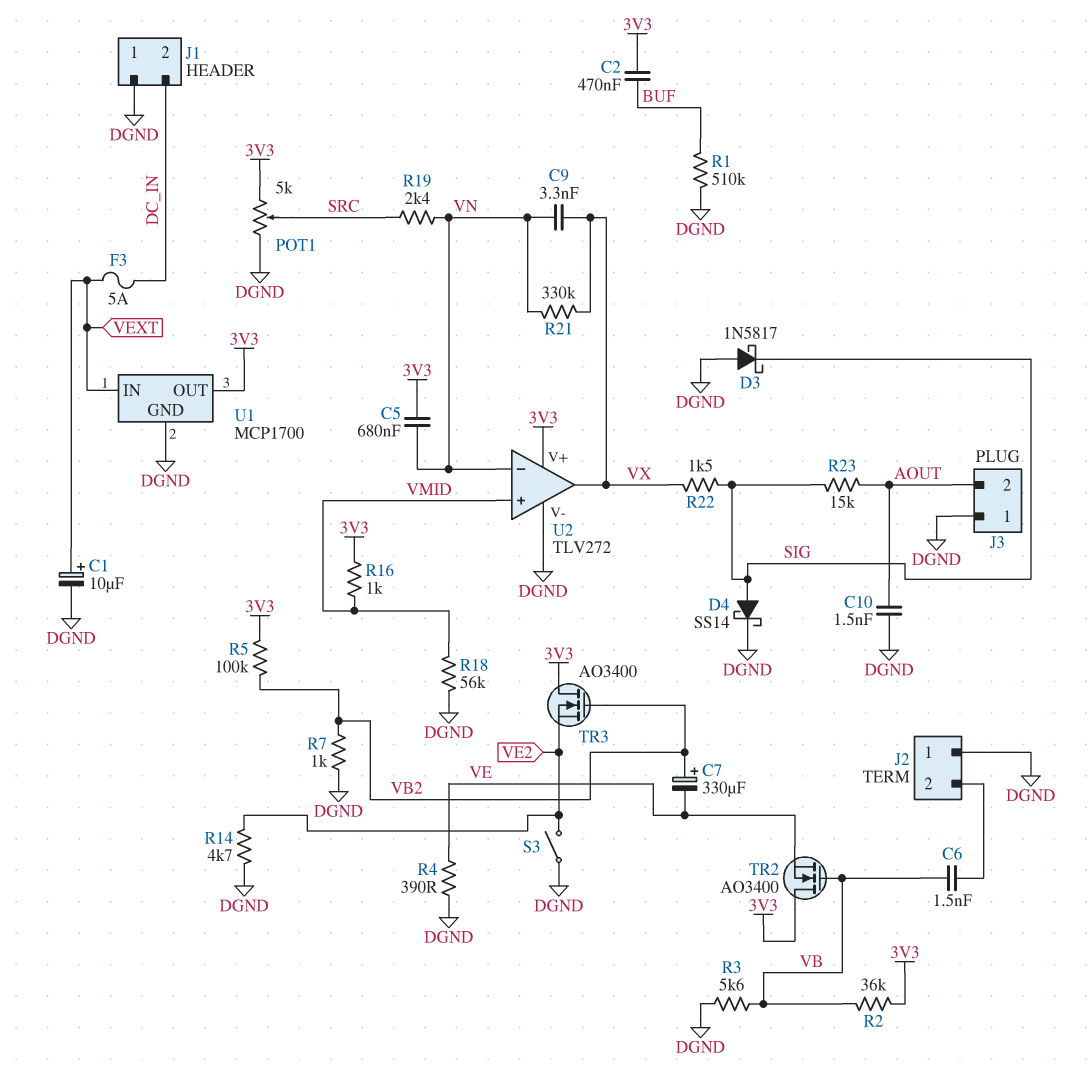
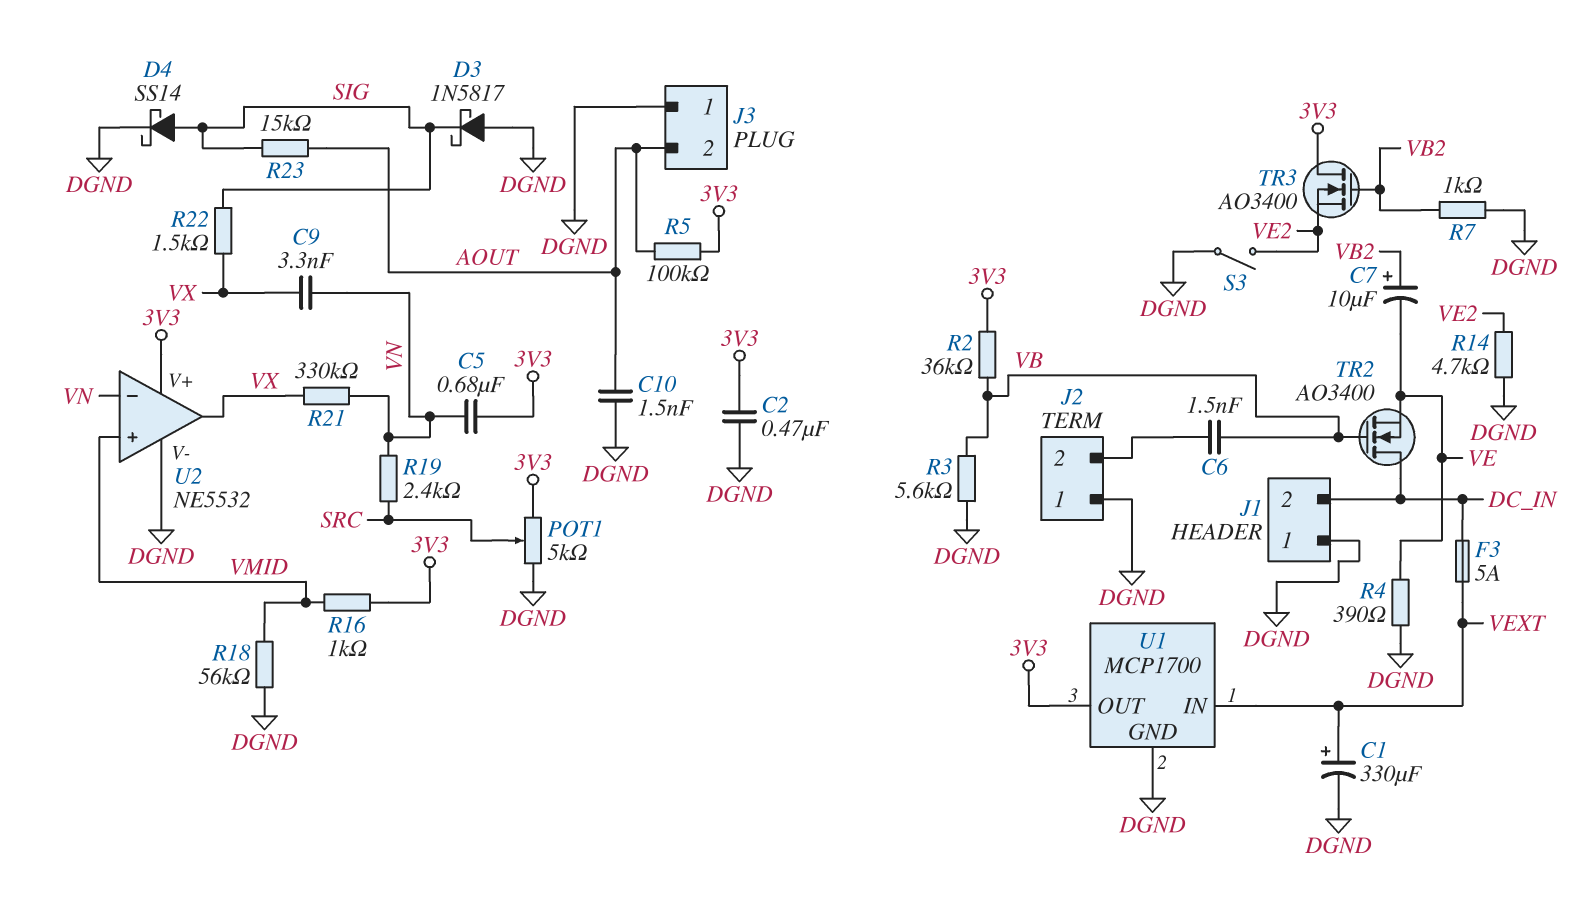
C1: 10uF (plus VEXT, minus DGND) -> 330uF (plus VEXT, minus DGND)
C2: 470nF (3V3, BUF) -> 470nF (3V3, DGND)
C7: 330uF (plus VB2, minus VE) -> 10uF (plus VB2, minus VE)
R1: 510k (BUF, DGND) -> none
R5: 100k (3V3, VB2) -> 100k (3V3, AOUT)
TR2: NMOS AO3400 (G VB, D 3V3, S VE) -> NMOS AO3400 (G VB, D DC_IN, S VE)
U2: TLV272 -> NE5532

